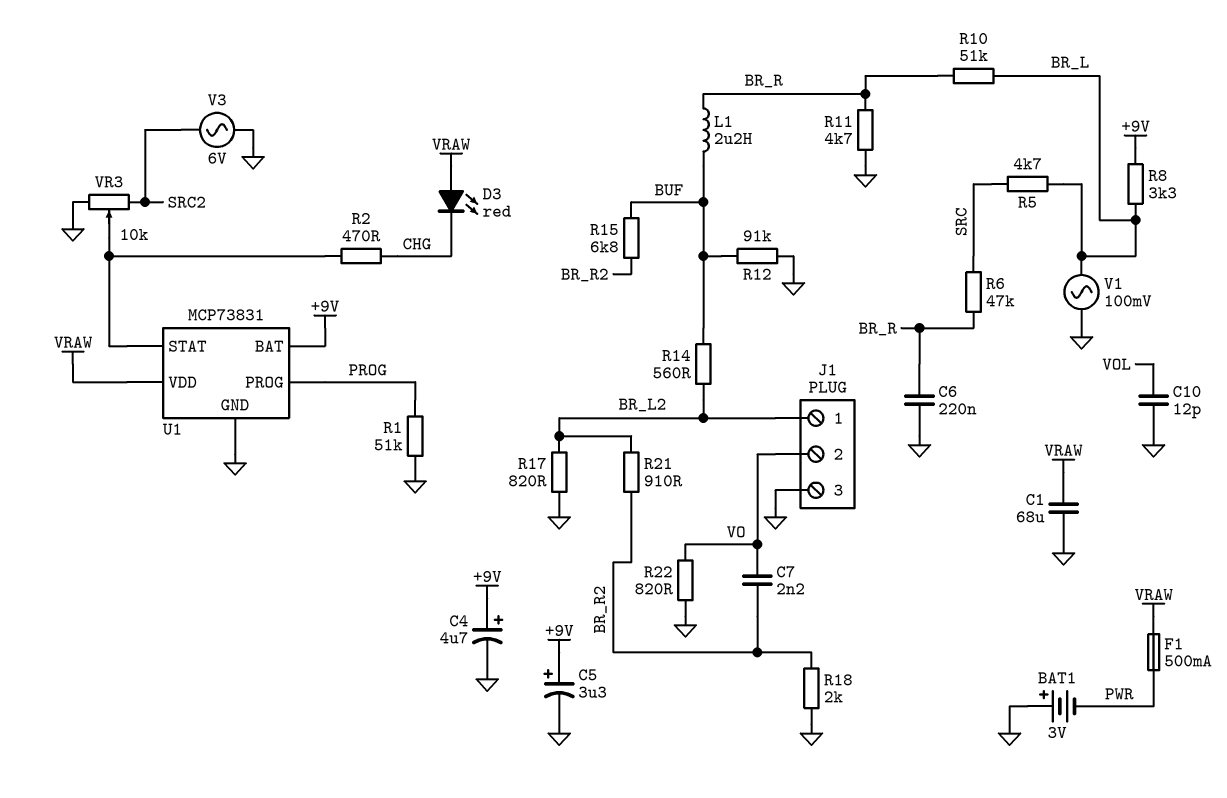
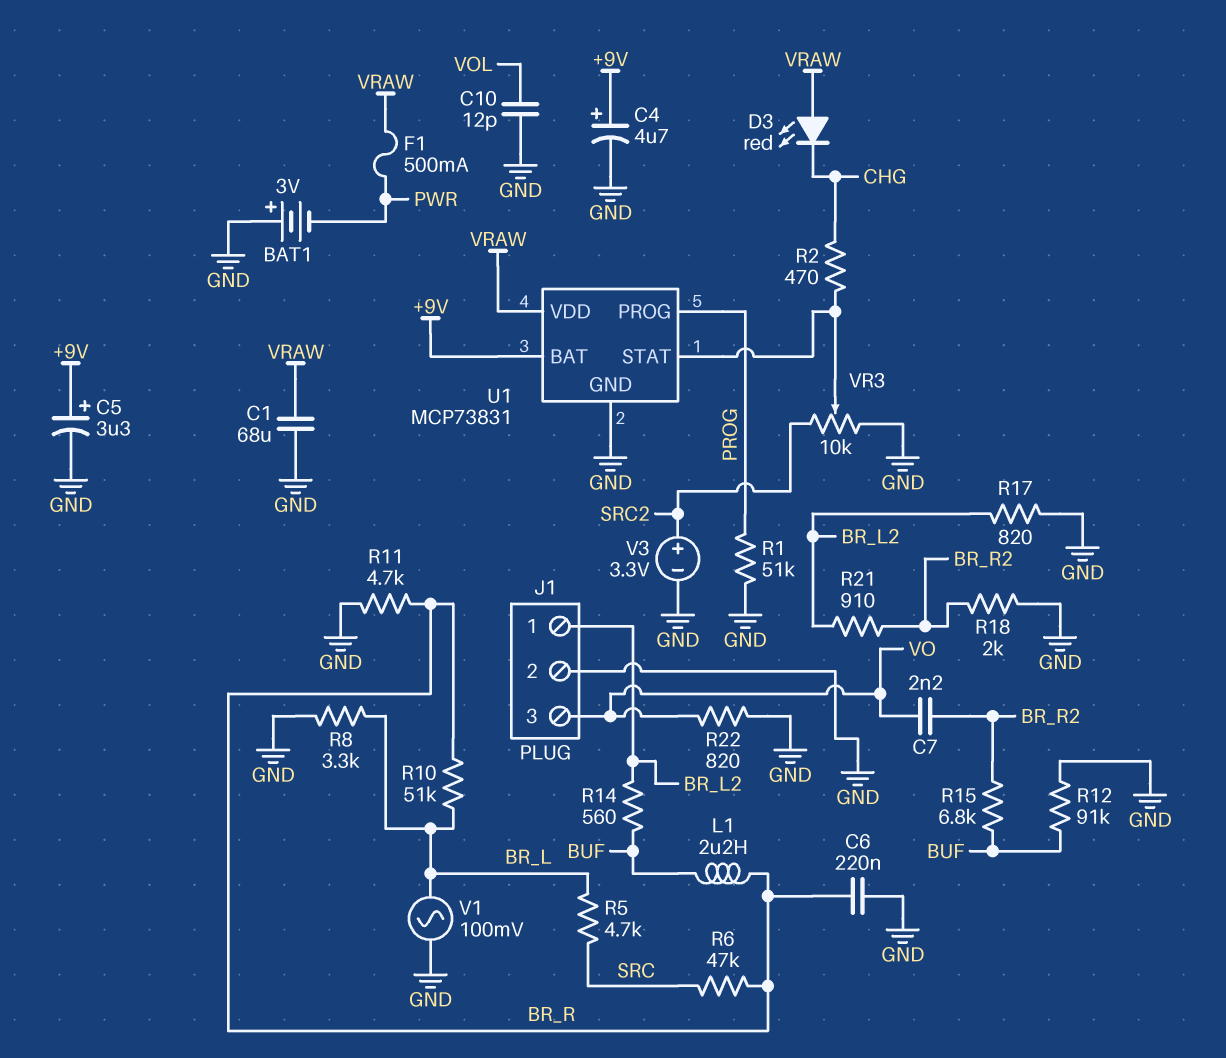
J1 pin 2: VO -> GND
J1 pin 3: GND -> VO
R8: 3.3k (+9V, BR_L) -> 3.3k (BR_L, GND)
V3: AC 6V (GND, SRC2) -> 3.3V (plus SRC2, minus GND)

